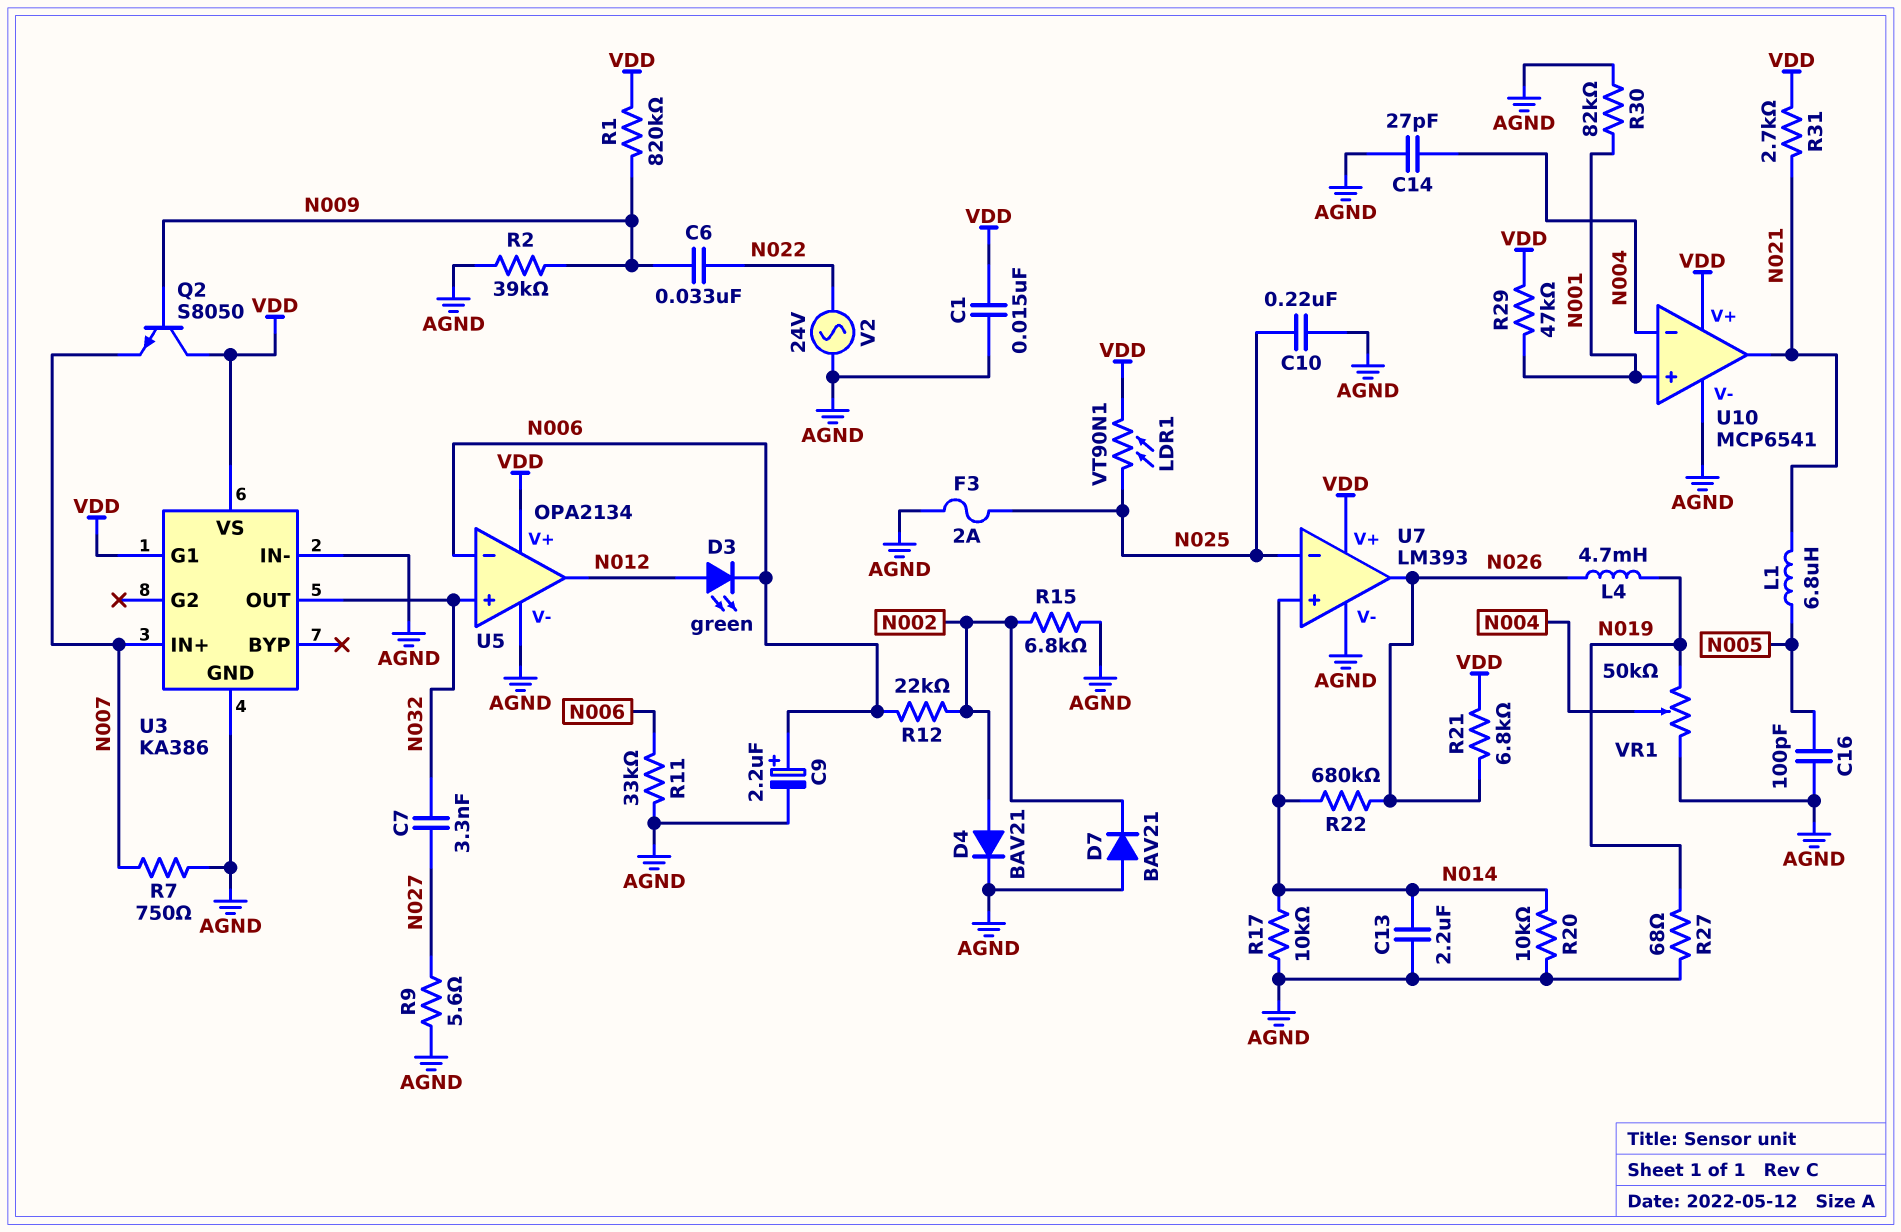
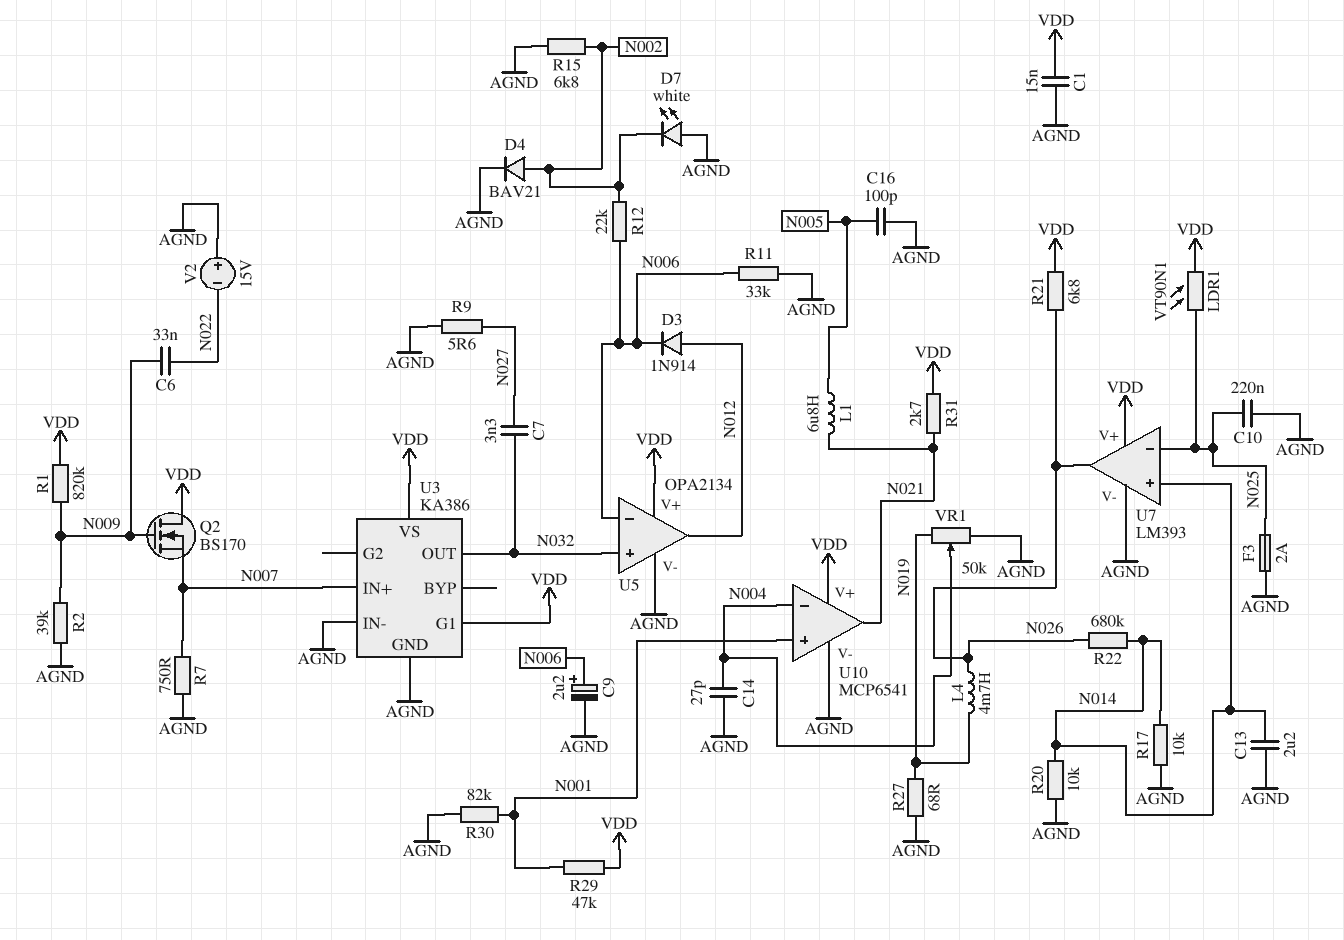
D3: LED green (A N012, K N006) -> diode 1N914 (A N012, K N006)
D7: diode BAV21 (A AGND, K N002) -> LED white (A AGND, K N002)
Q2: NPN S8050 (B N009, C VDD, E N007) -> NMOS BS170 (G N009, D VDD, S N007)
V2: AC 24V (AGND, N022) -> 15V (plus AGND, minus N022)

